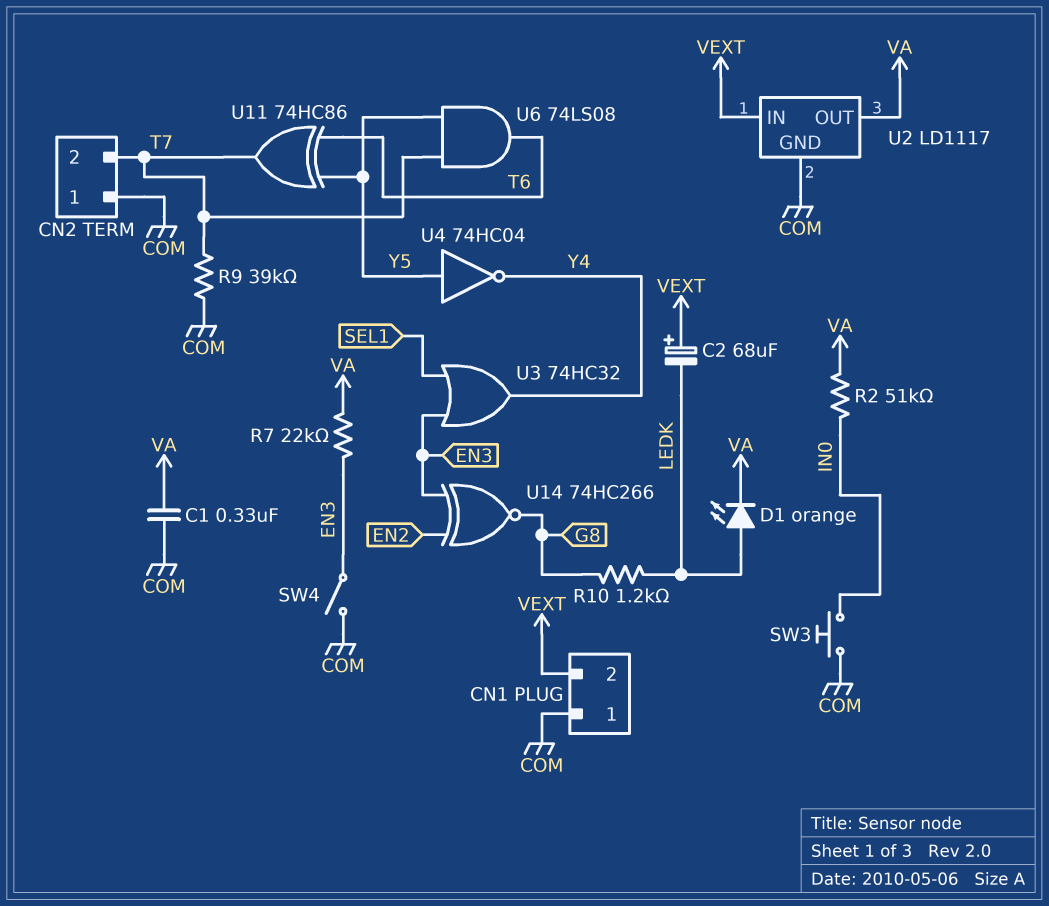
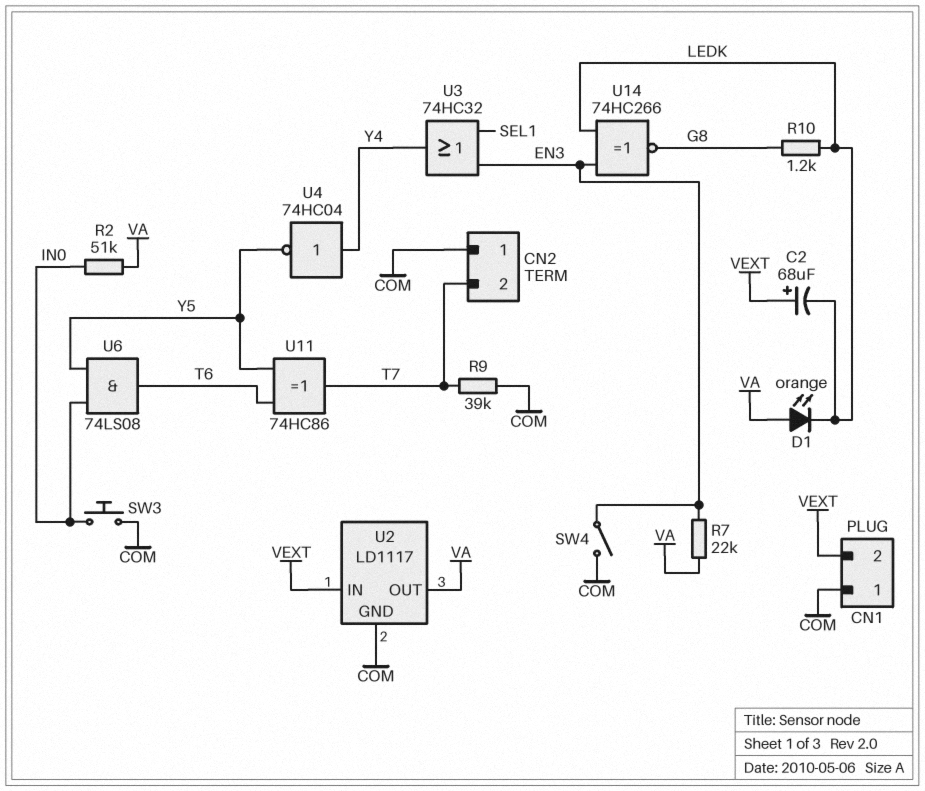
C1: 330nF (COM, VA) -> none
D1: LED orange (A LEDK, K VA) -> LED orange (A VA, K LEDK)
U4: NOT 74HC04 (in Y5, out Y4) -> NOT 74HC04 (in Y4, out Y5)
U6: AND 74LS08 (in T7, in Y5, out T6) -> AND 74LS08 (in IN0, in Y5, out T6)
U14: XNOR 74HC266 (in EN2, in EN3, out G8) -> XNOR 74HC266 (in EN3, in LEDK, out G8)

